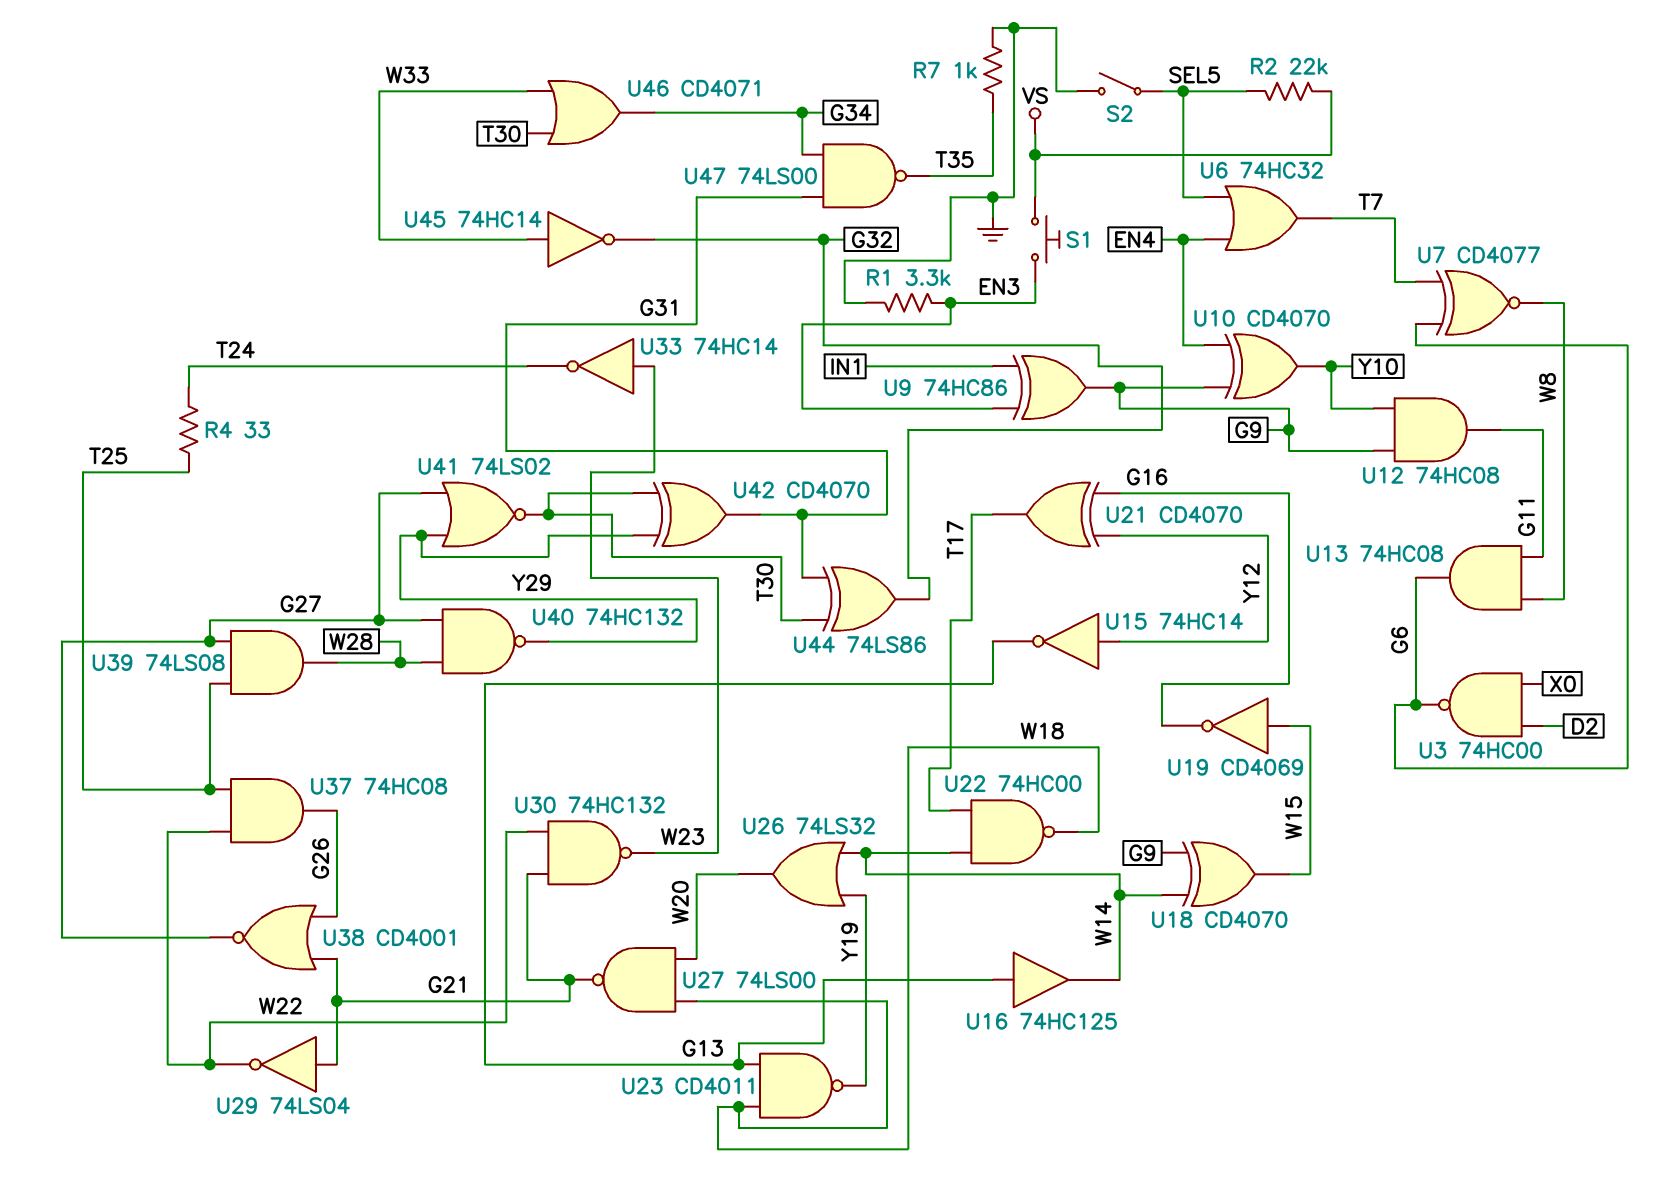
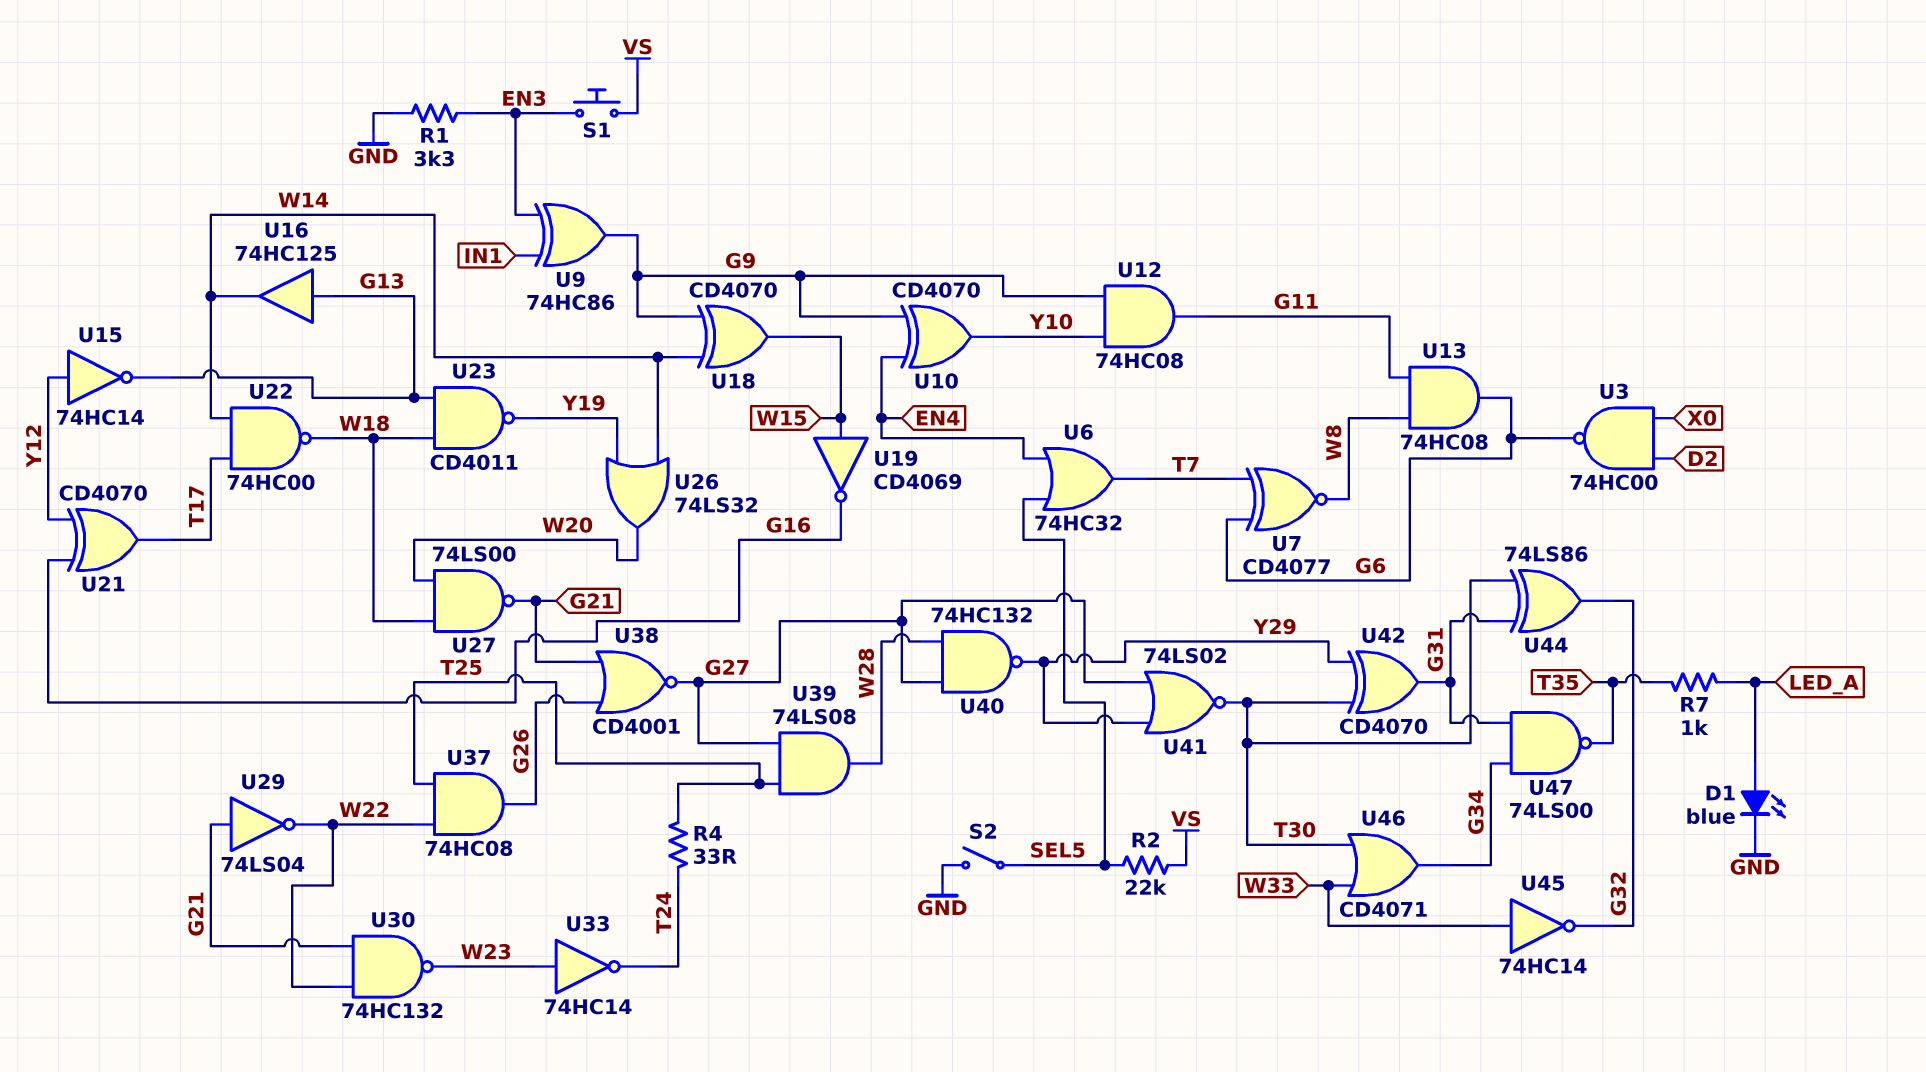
D1: none -> LED blue (A LED_A, K GND)
R7: 1k (GND, T35) -> 1k (LED_A, T35)

